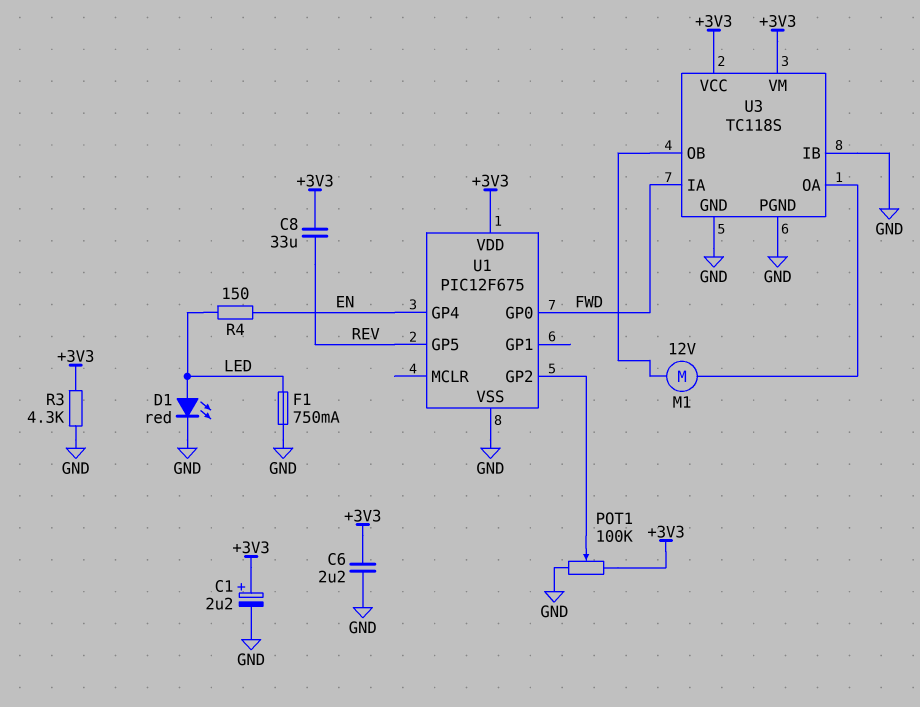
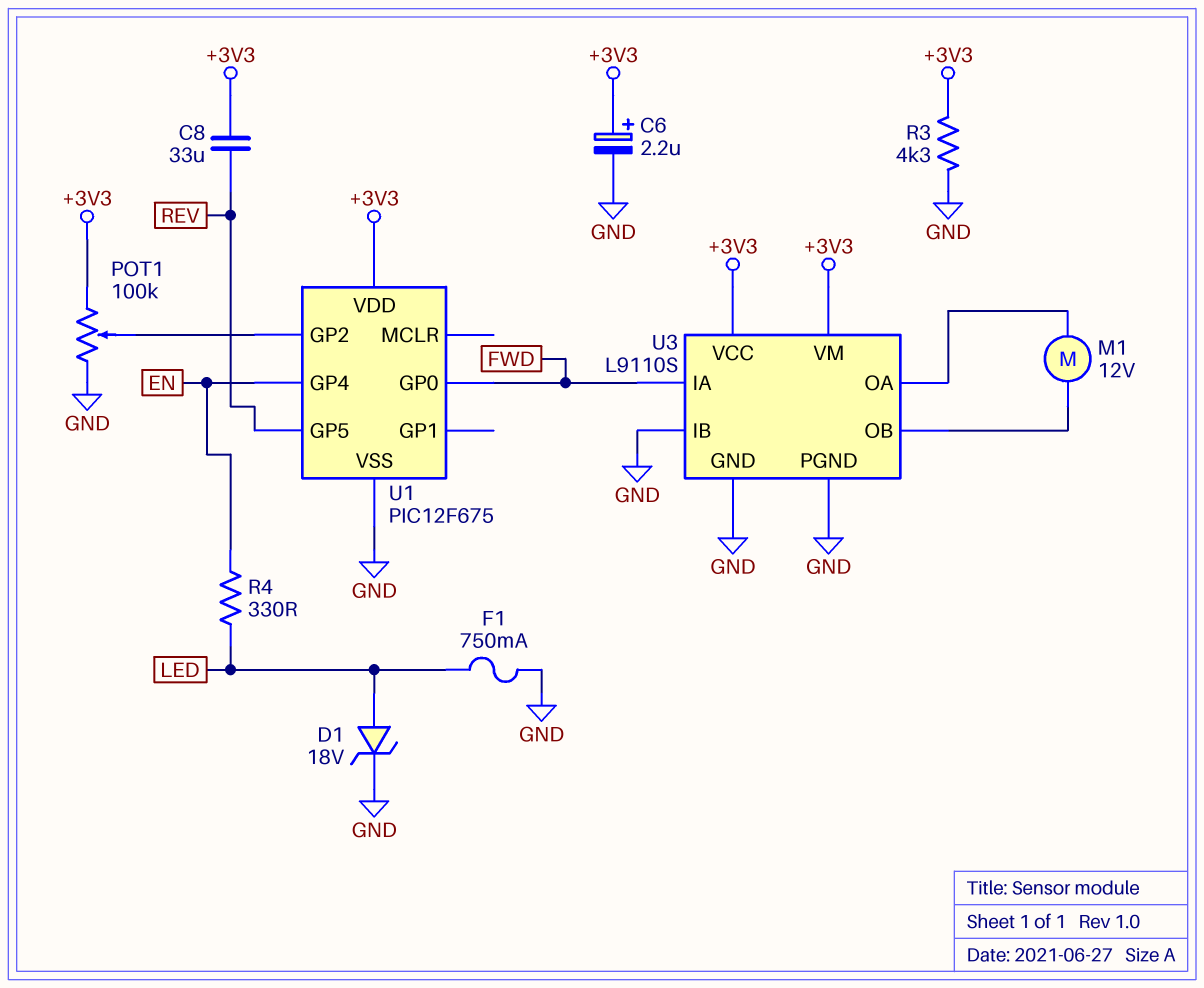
C1: 2.2uF (plus +3V3, minus GND) -> none
C6: 2.2uF (+3V3, GND) -> 2.2uF (plus +3V3, minus GND)
D1: LED red (A LED, K GND) -> zener 18V (A LED, K GND)
R4: 150 (EN, LED) -> 330 (EN, LED)
U3: TC118S -> L9110S

